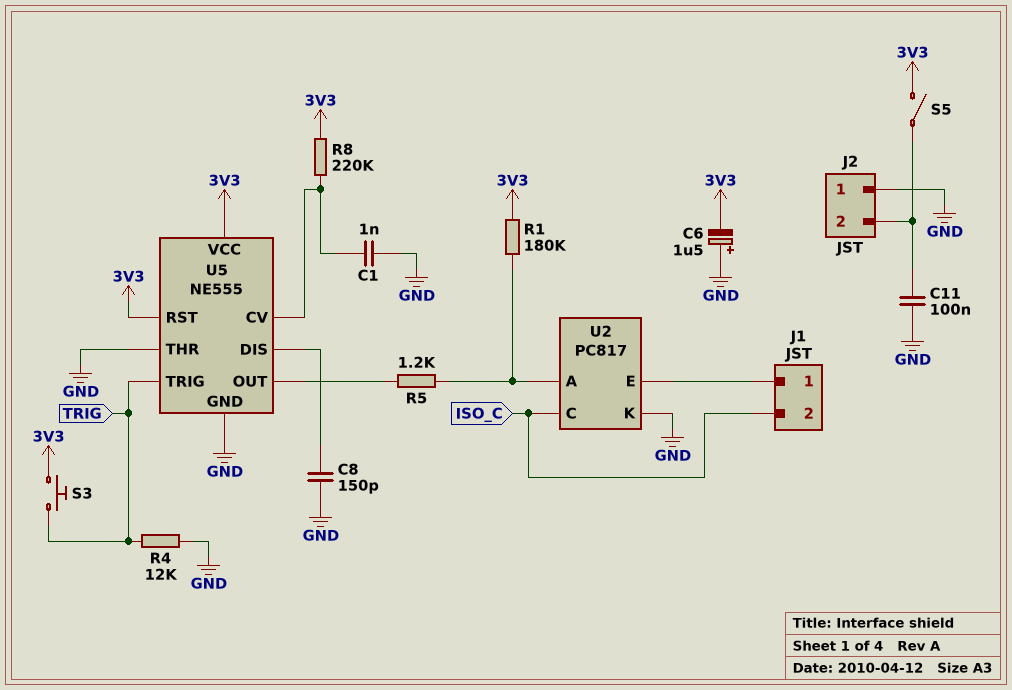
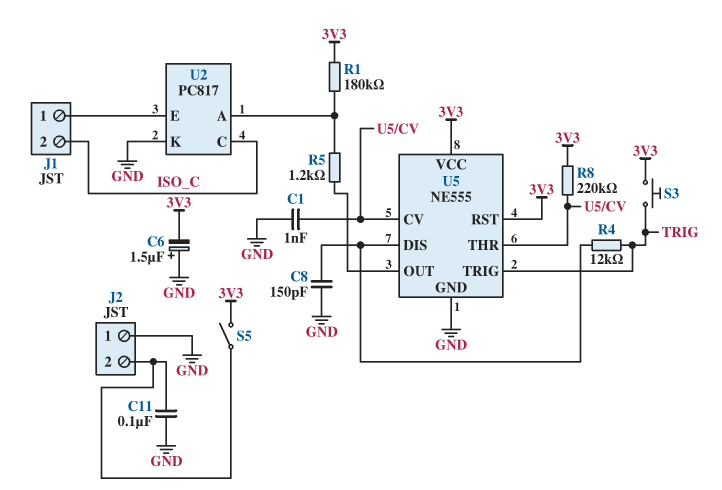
R4: 12k (GND, TRIG) -> 12k (TRIG, U5/DIS)
U5 pin THR: GND -> U5/CV

